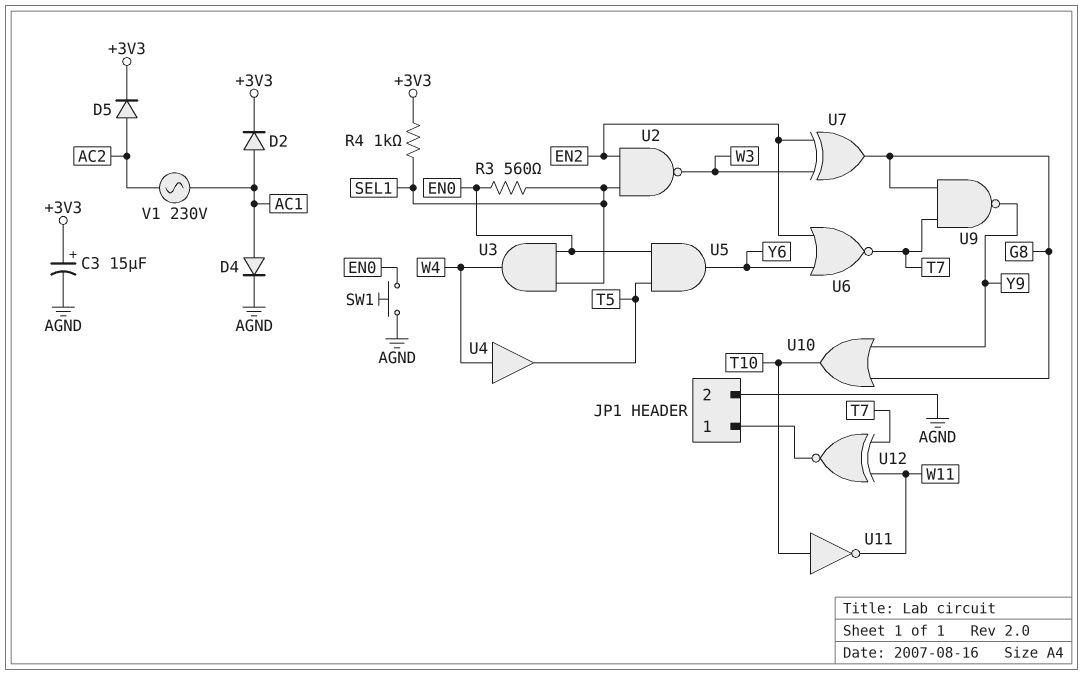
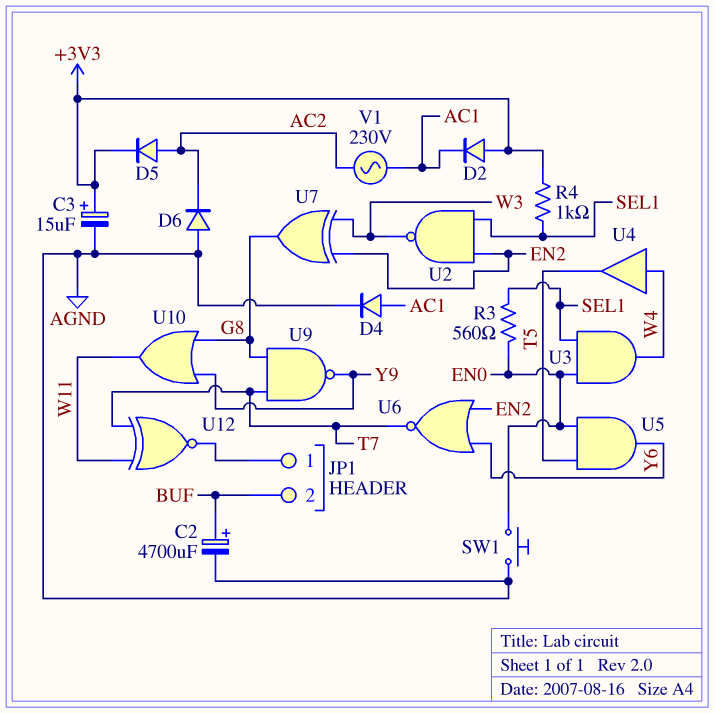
C2: none -> 4700uF (plus BUF, minus AGND)
D2: diode (A AC1, K +3V3) -> diode (A +3V3, K AC1)
D6: none -> diode (A AGND, K AC2)
JP1 pin 2: AGND -> BUF
U10: OR (in G8, in Y9, out T10) -> OR (in G8, in Y9, out W11)
U11: NOT (in T10, out W11) -> none

